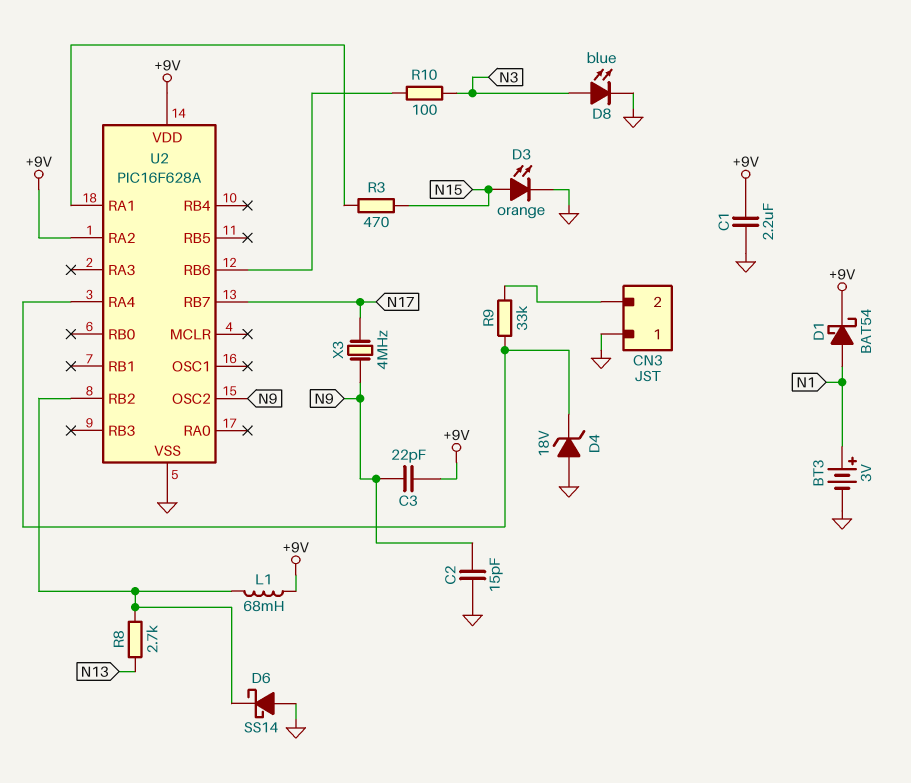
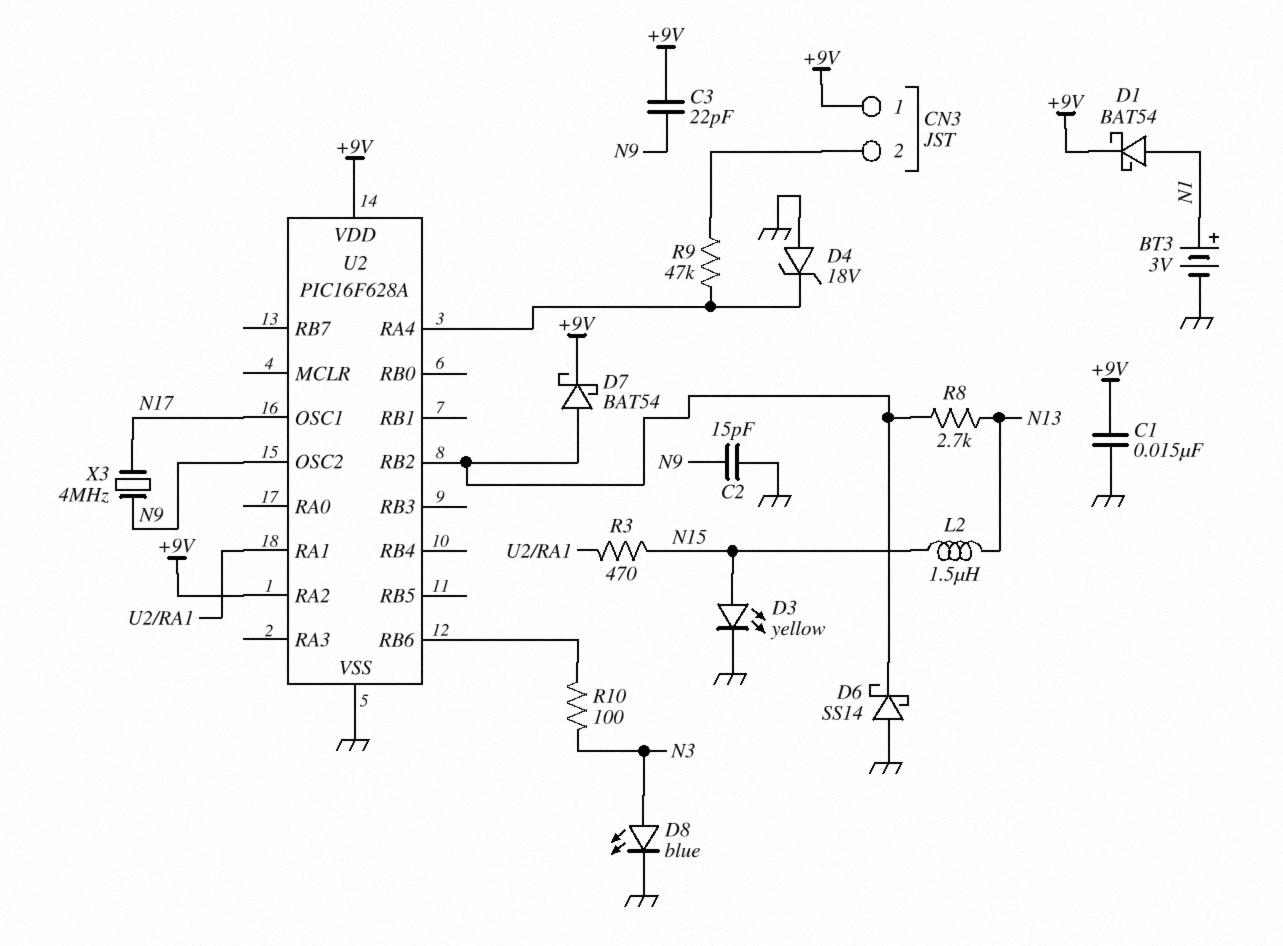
C1: 2.2uF (+9V, GND) -> 15nF (+9V, GND)
CN3 pin 1: GND -> +9V
D3: LED orange (A N15, K GND) -> LED yellow (A N15, K GND)
D7: none -> schottky BAT54 (A U2/RB2, K +9V)
L1: 68mH (+9V, U2/RB2) -> none
L2: none -> 1.5uH (N13, N15)
R9: 33k (CN3/2, U2/RA4) -> 47k (CN3/2, U2/RA4)
U2 pin OSC1: none -> N17
U2 pin RB7: N17 -> none

